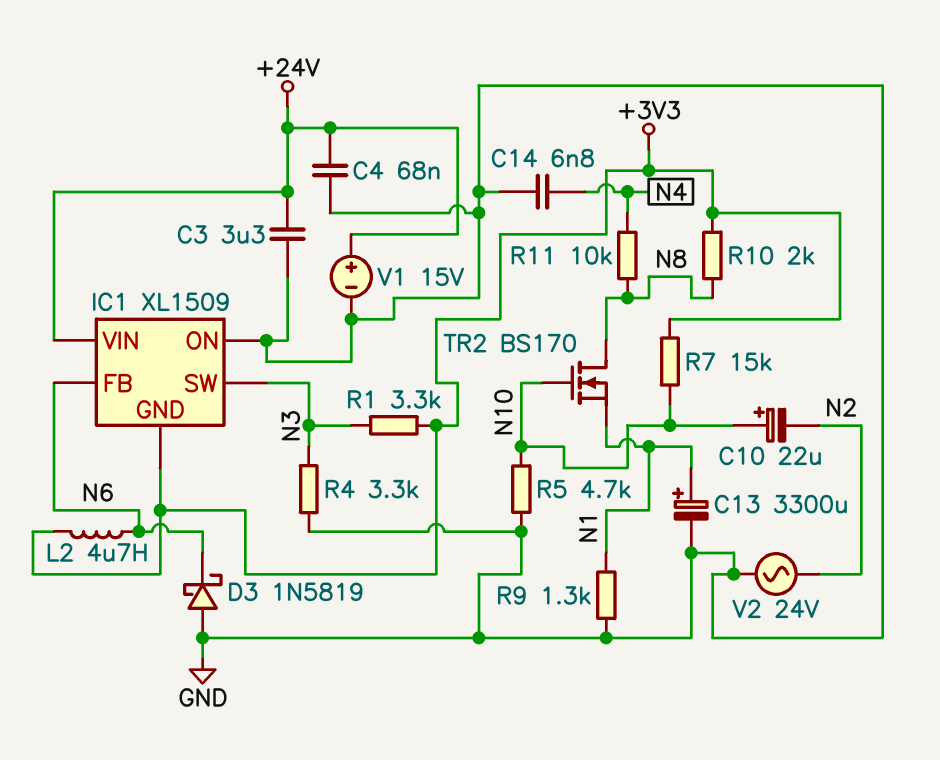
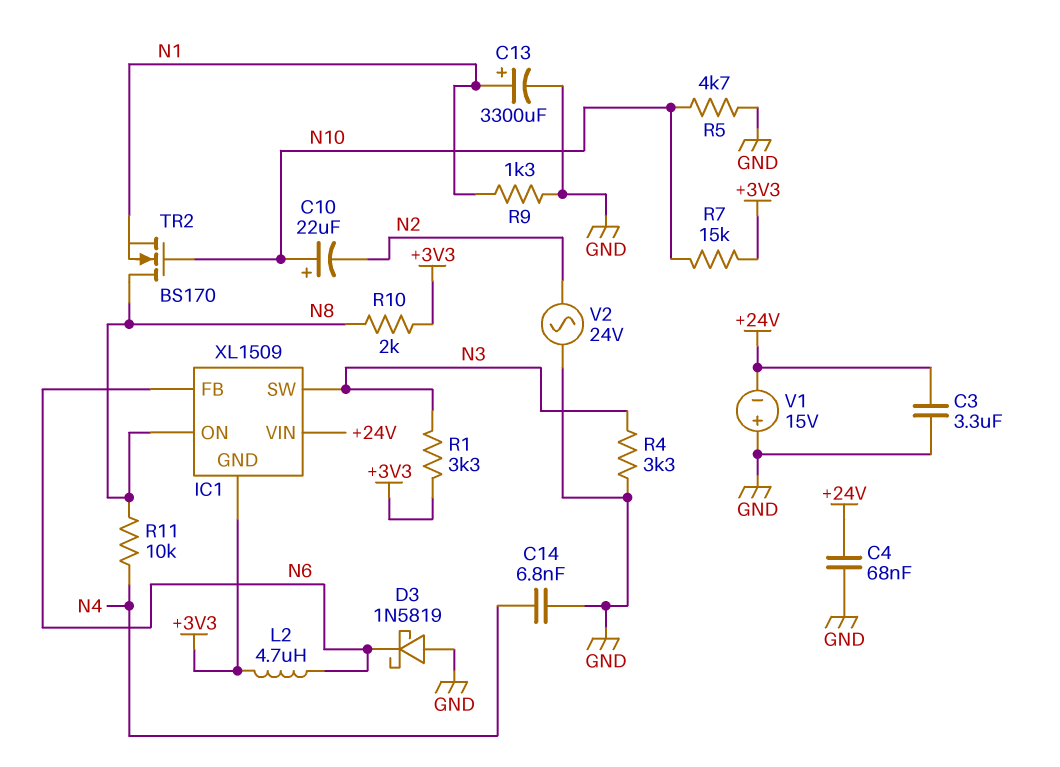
IC1 pin ON: GND -> N8
V1: 15V (plus +24V, minus GND) -> 15V (plus GND, minus +24V)

